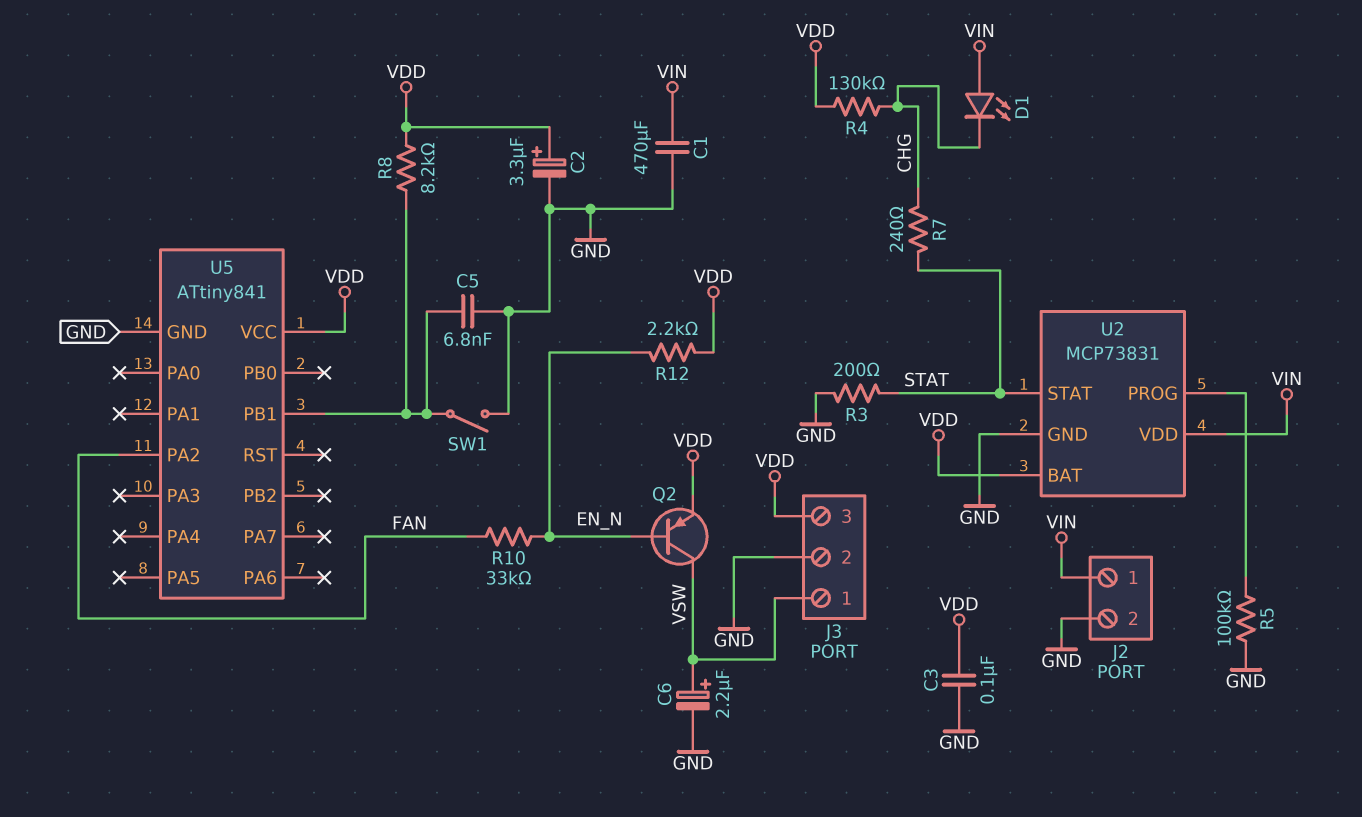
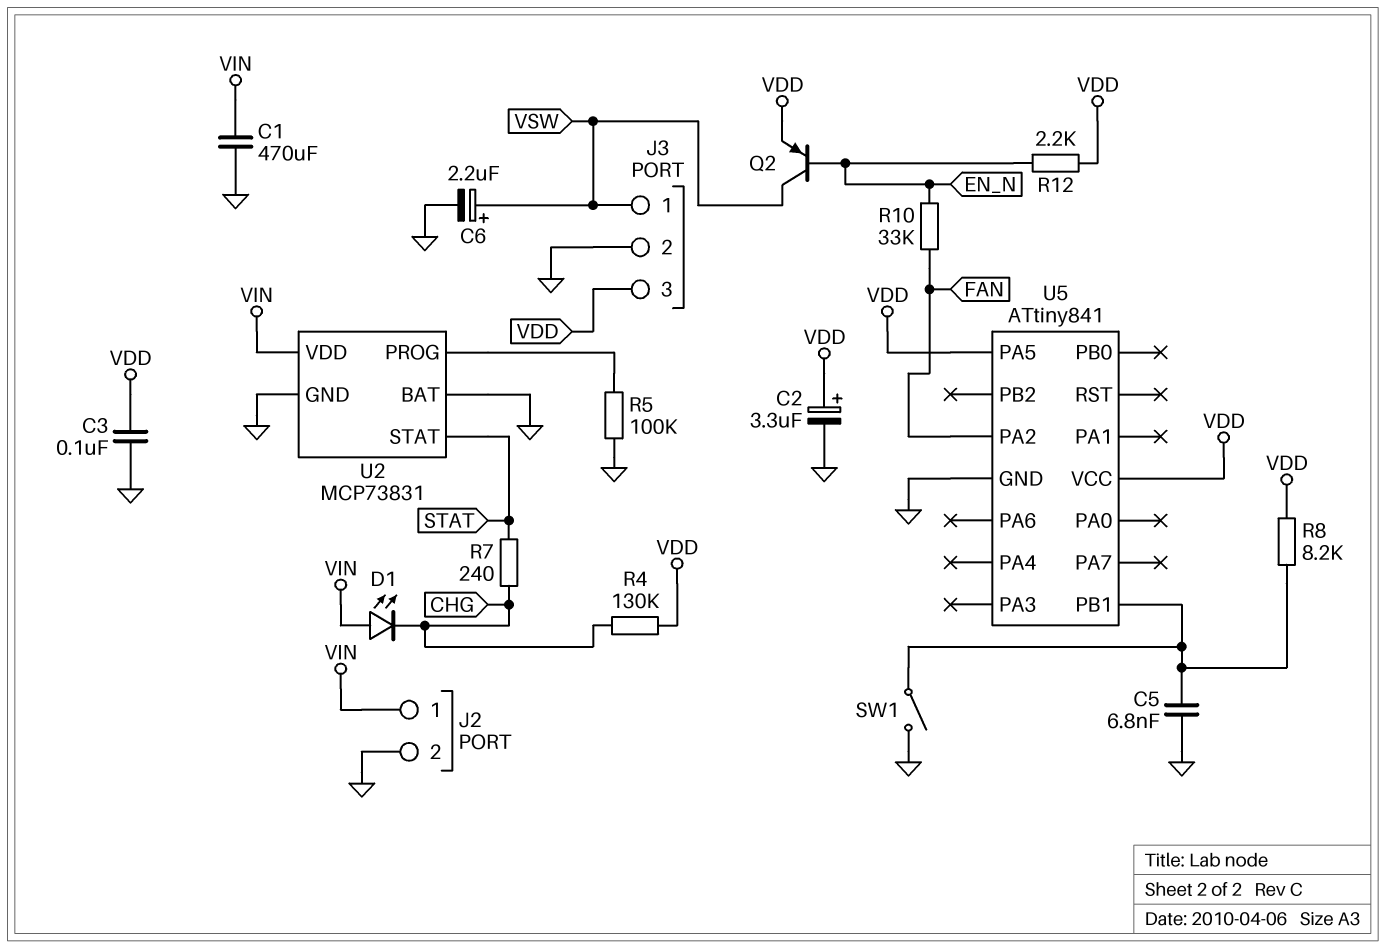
R3: 200 (GND, STAT) -> none
U2 pin BAT: VDD -> GND
U5 pin PA5: none -> VDD

